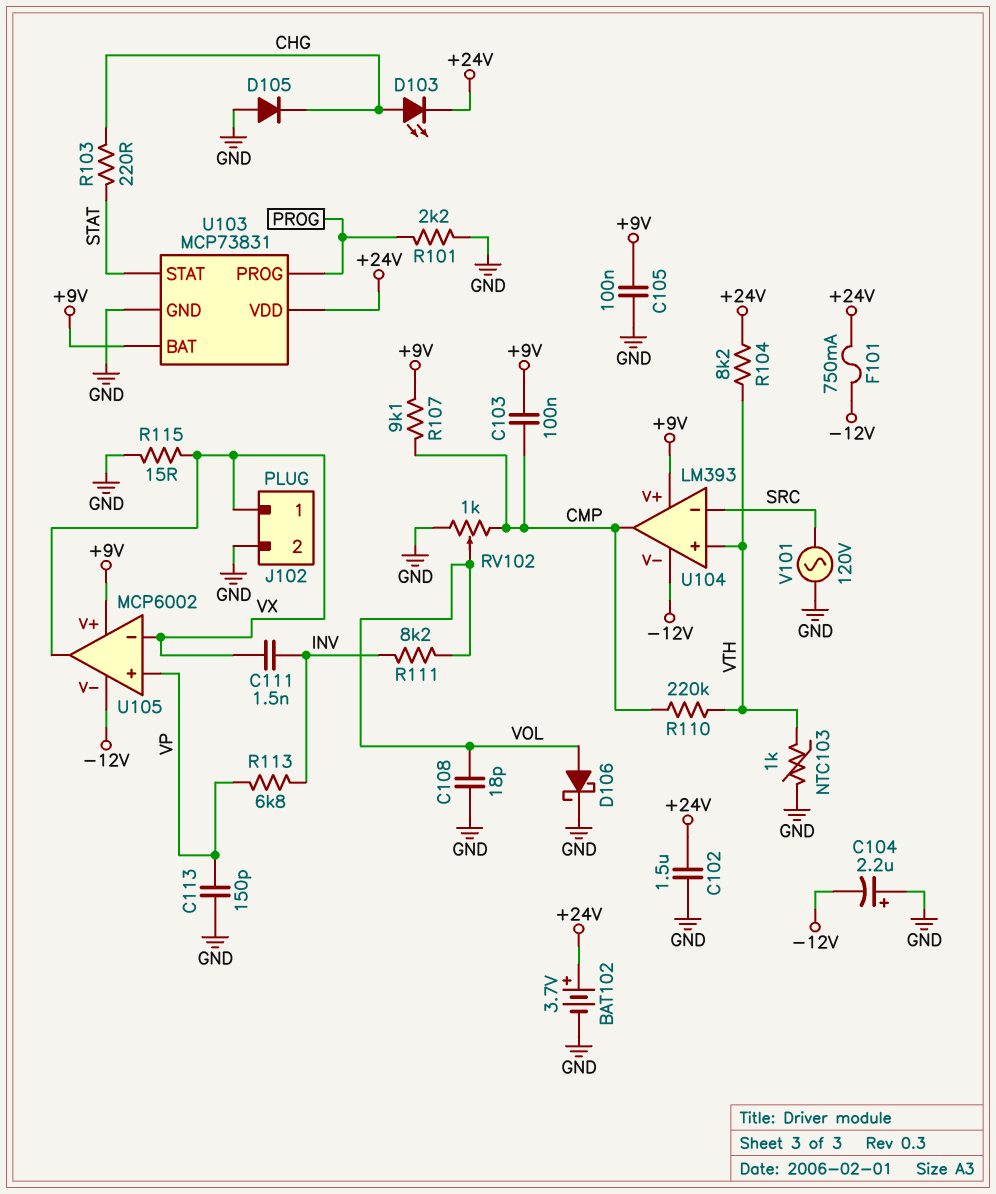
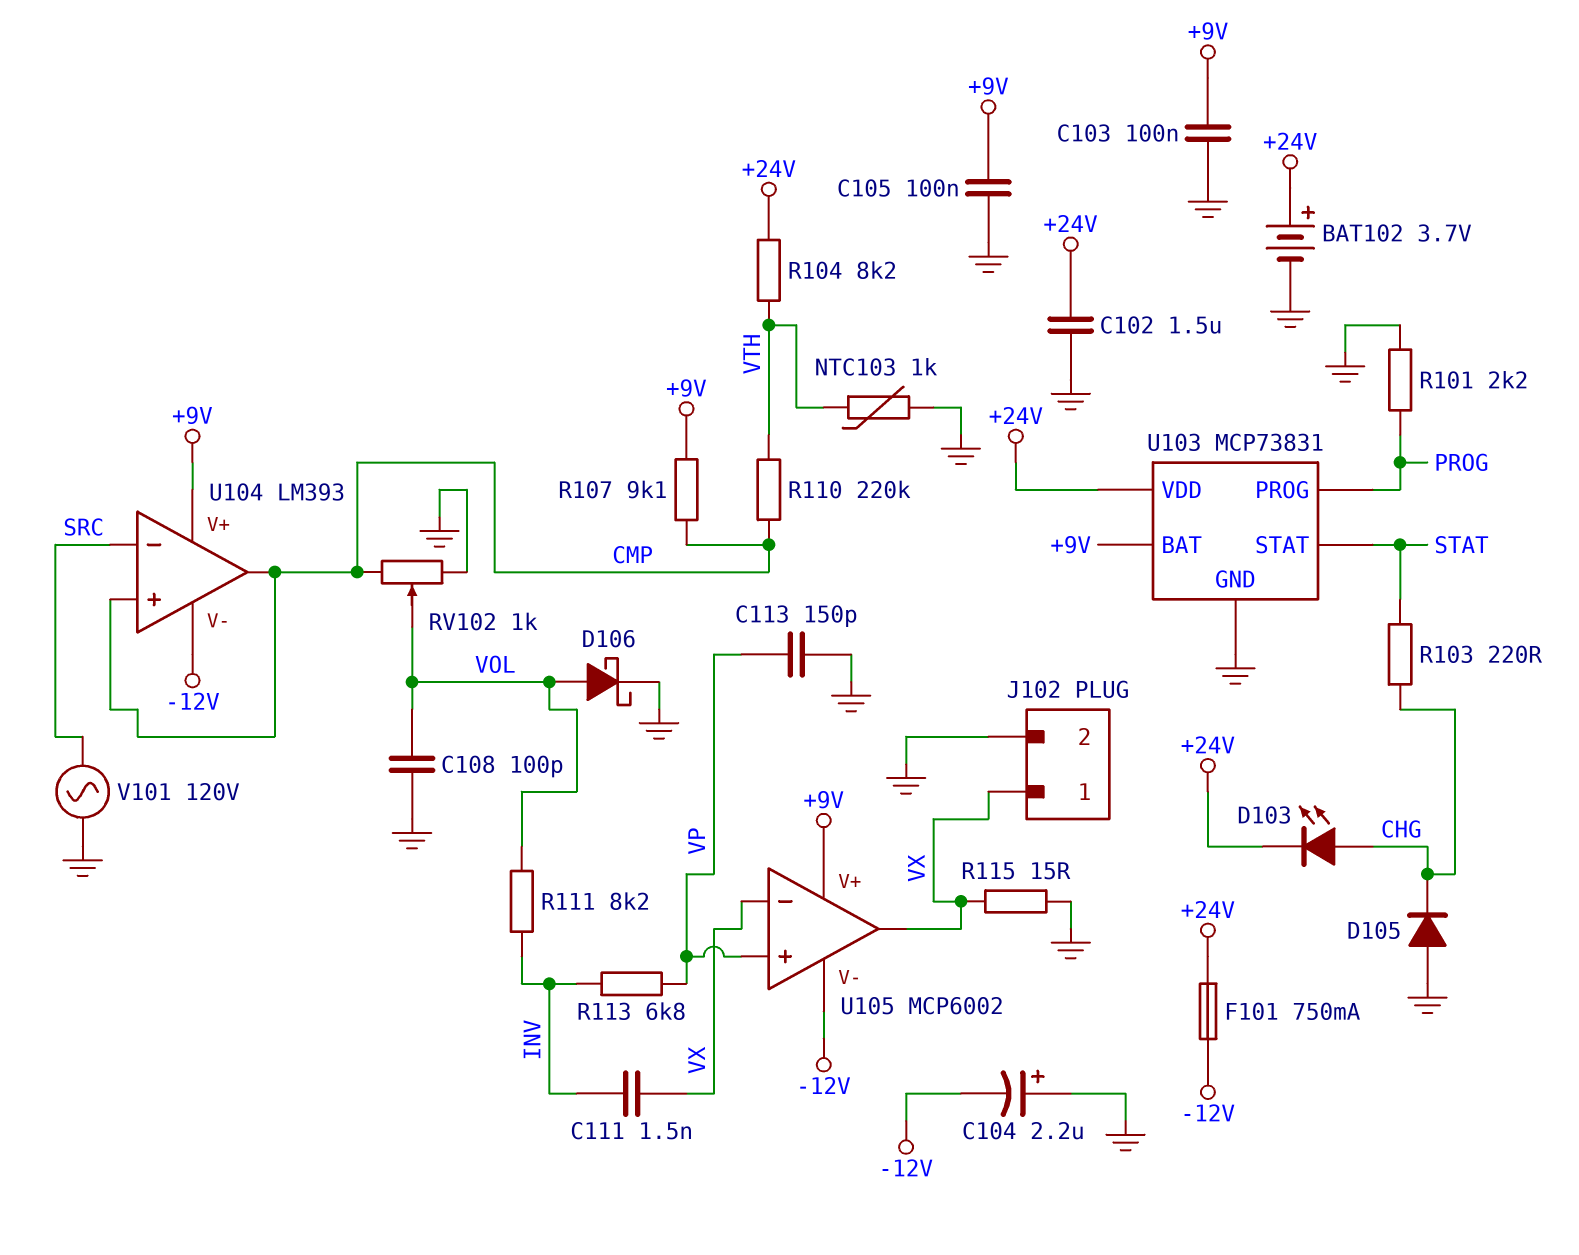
C103: 100nF (+9V, CMP) -> 100nF (+9V, GND)
C108: 18pF (GND, VOL) -> 100pF (GND, VOL)
U104 pin in+: VTH -> CMP

